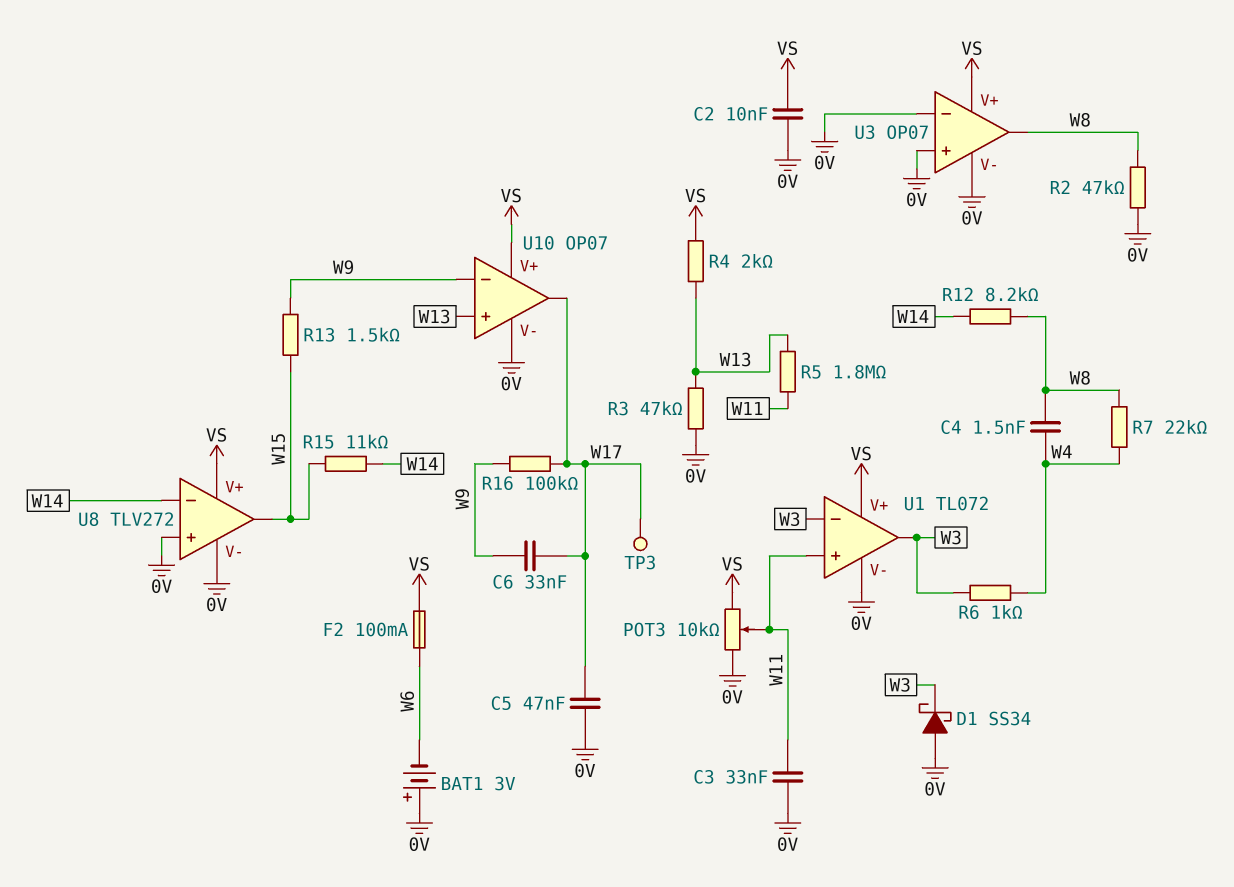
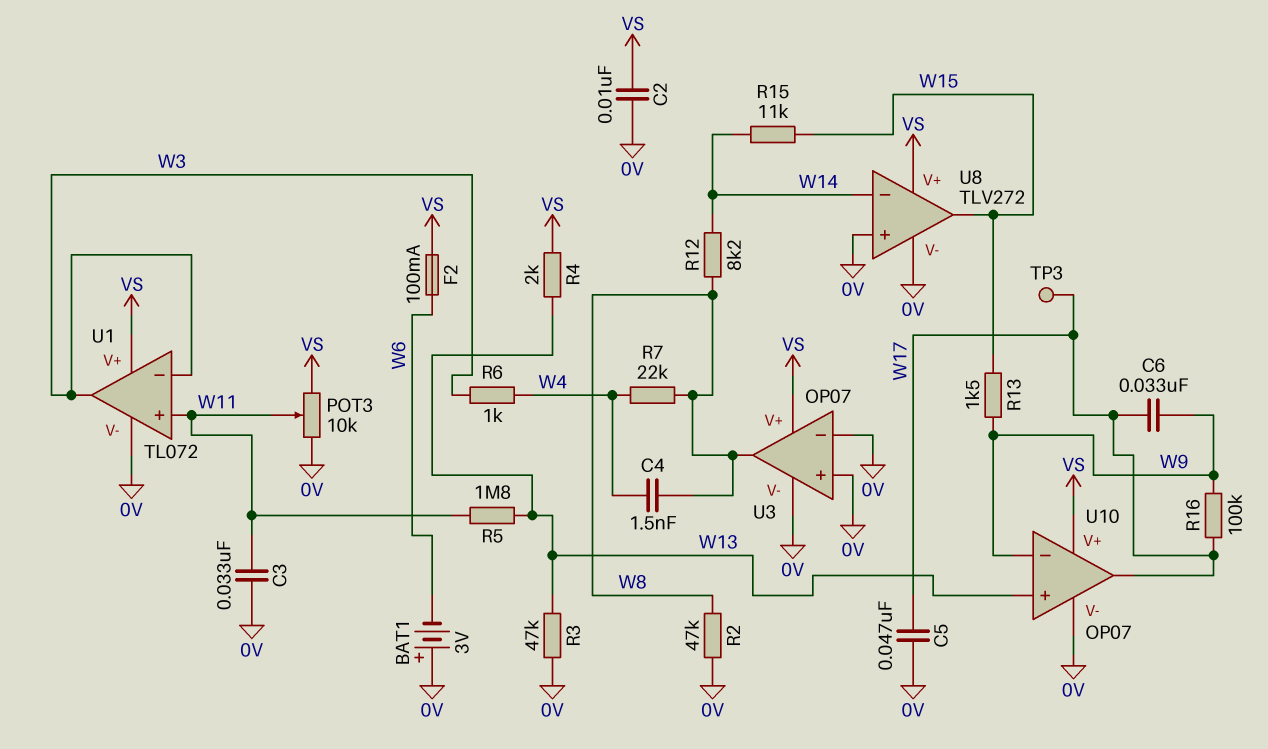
D1: schottky SS34 (A 0V, K W3) -> none

